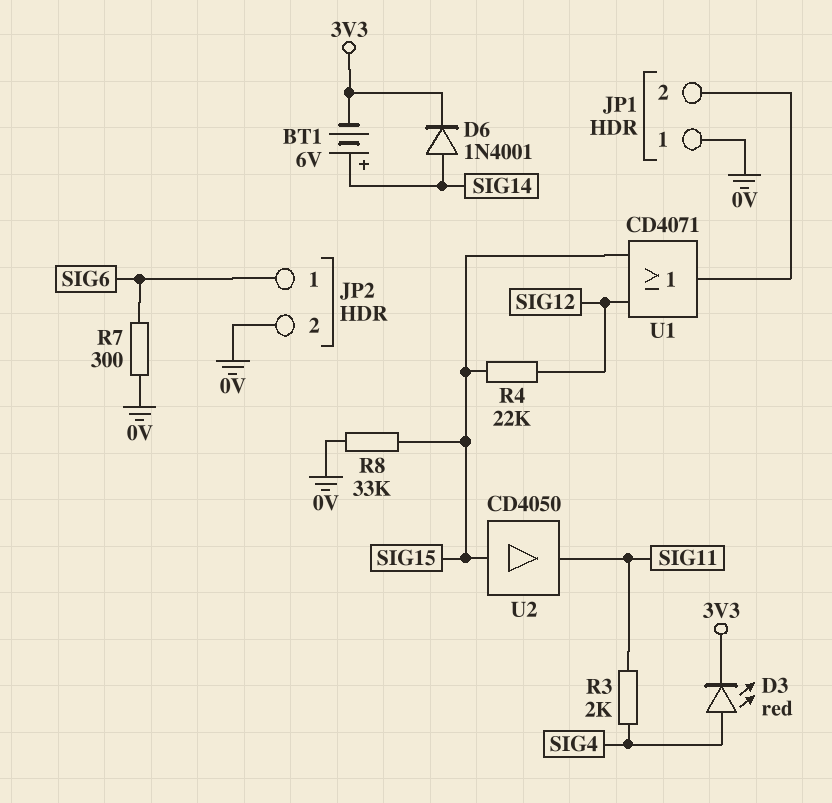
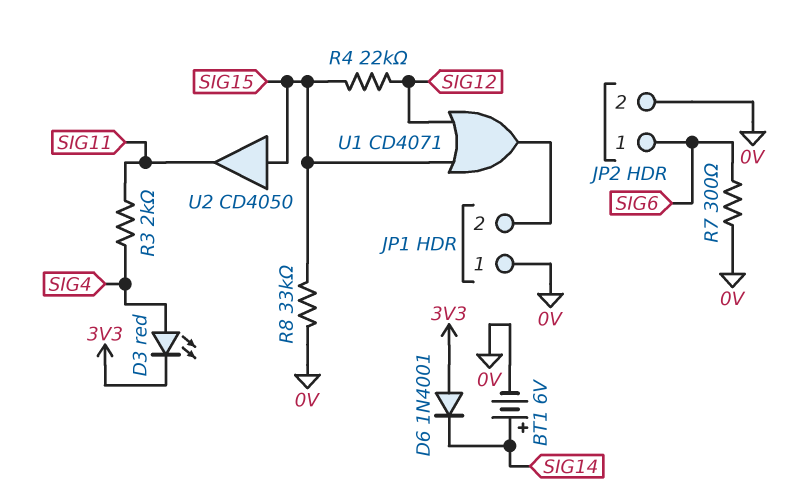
BT1: 6V (plus SIG14, minus 3V3) -> 6V (plus SIG14, minus 0V)
D6: diode 1N4001 (A SIG14, K 3V3) -> diode 1N4001 (A 3V3, K SIG14)

